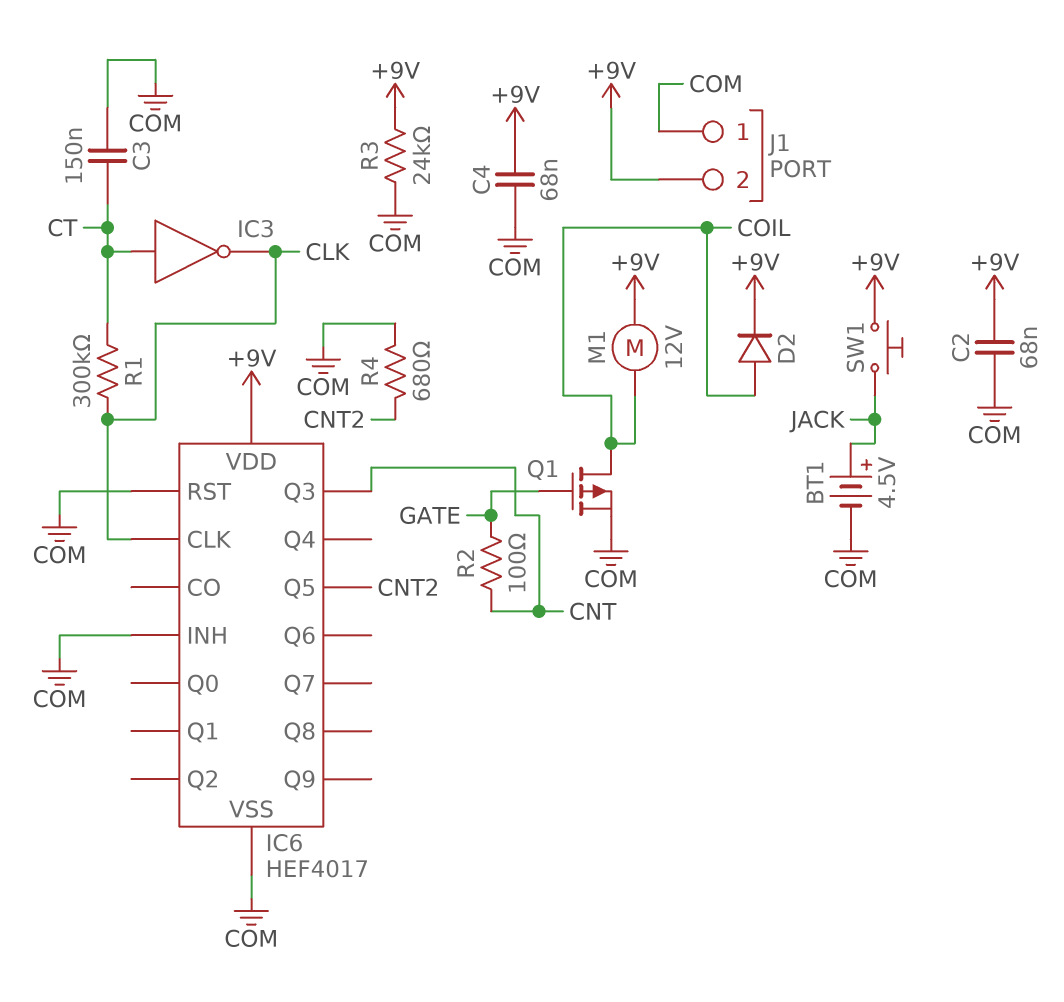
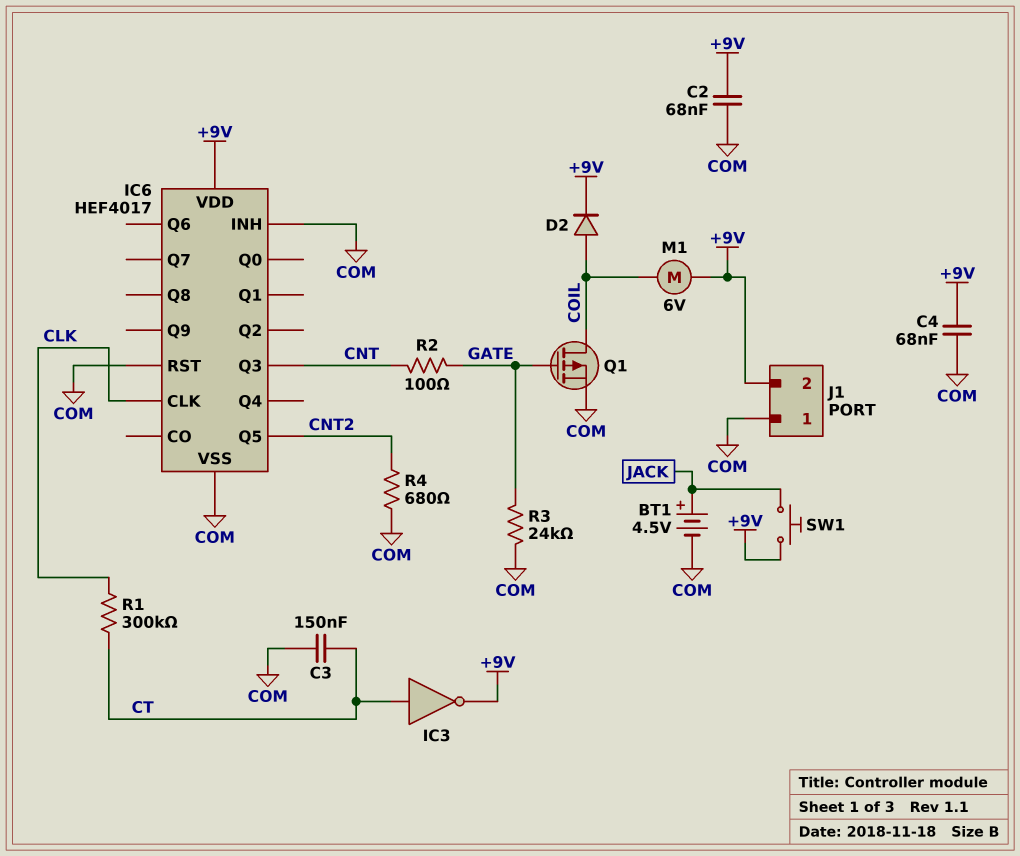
IC3: NOT (in CT, out CLK) -> NOT (in CT, out +9V)
M1: motor 12V (+9V, COIL) -> motor 6V (+9V, COIL)
R3: 24k (+9V, COM) -> 24k (COM, GATE)

